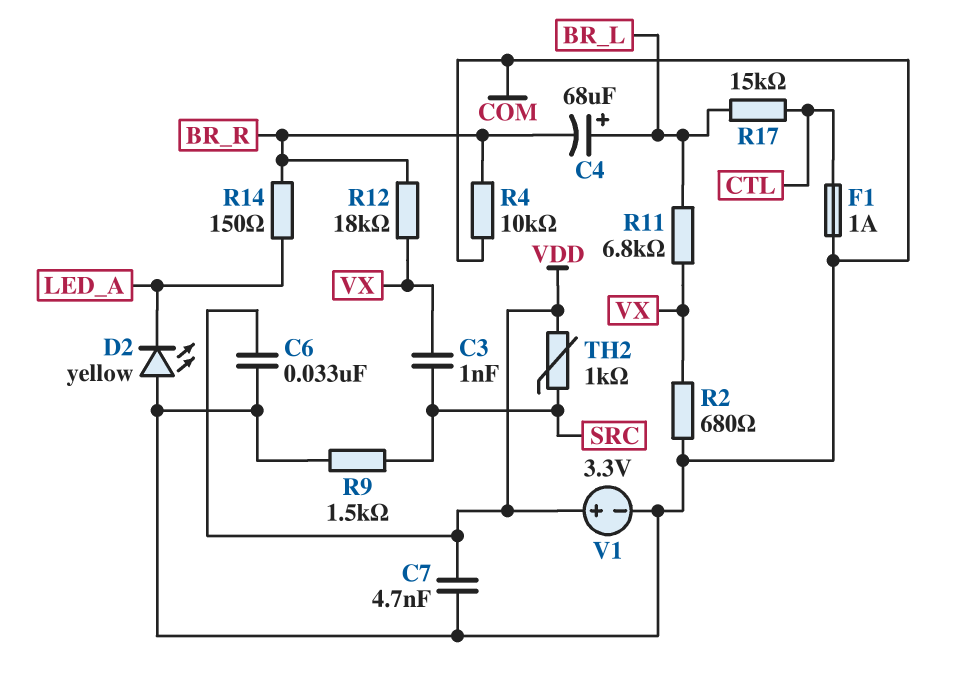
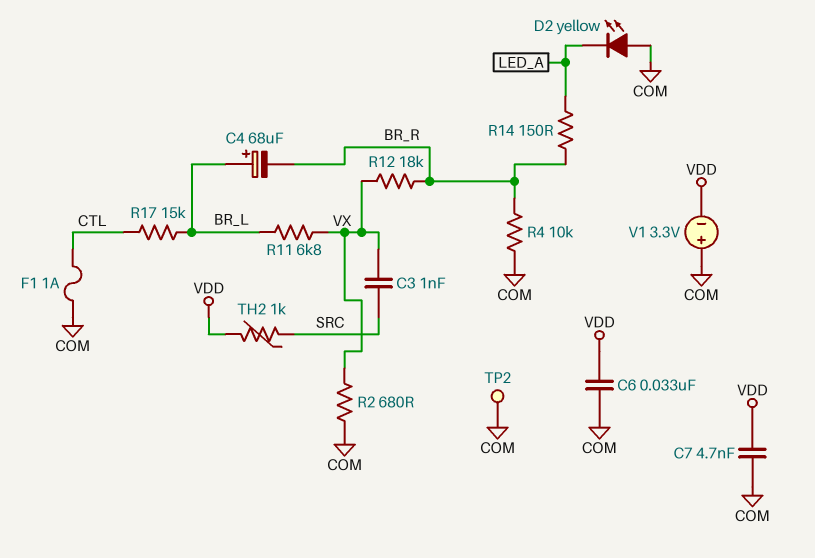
R9: 1.5k (COM, SRC) -> none
TP2: none -> test point (COM)
V1: 3.3V (plus VDD, minus COM) -> 3.3V (plus COM, minus VDD)

